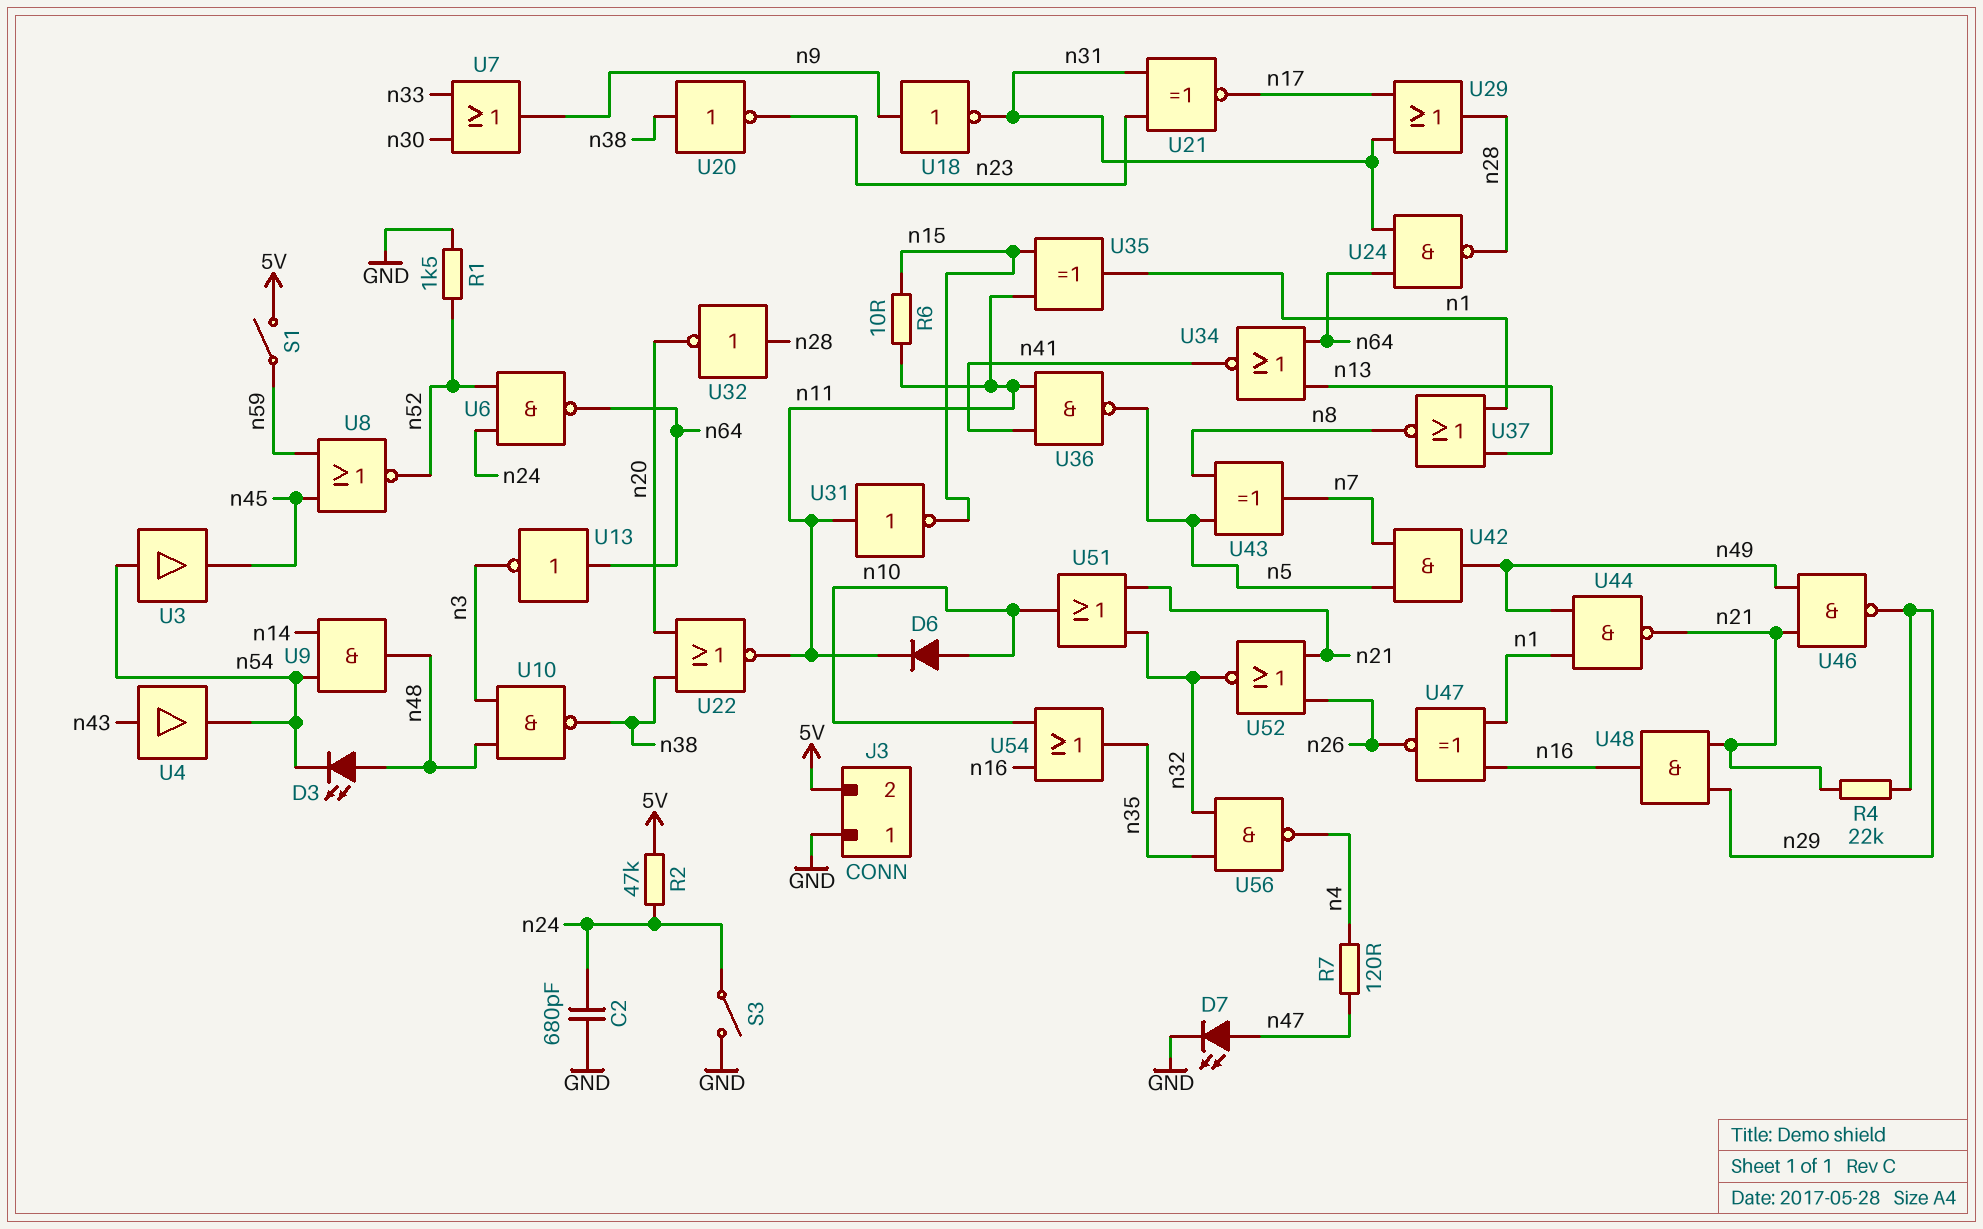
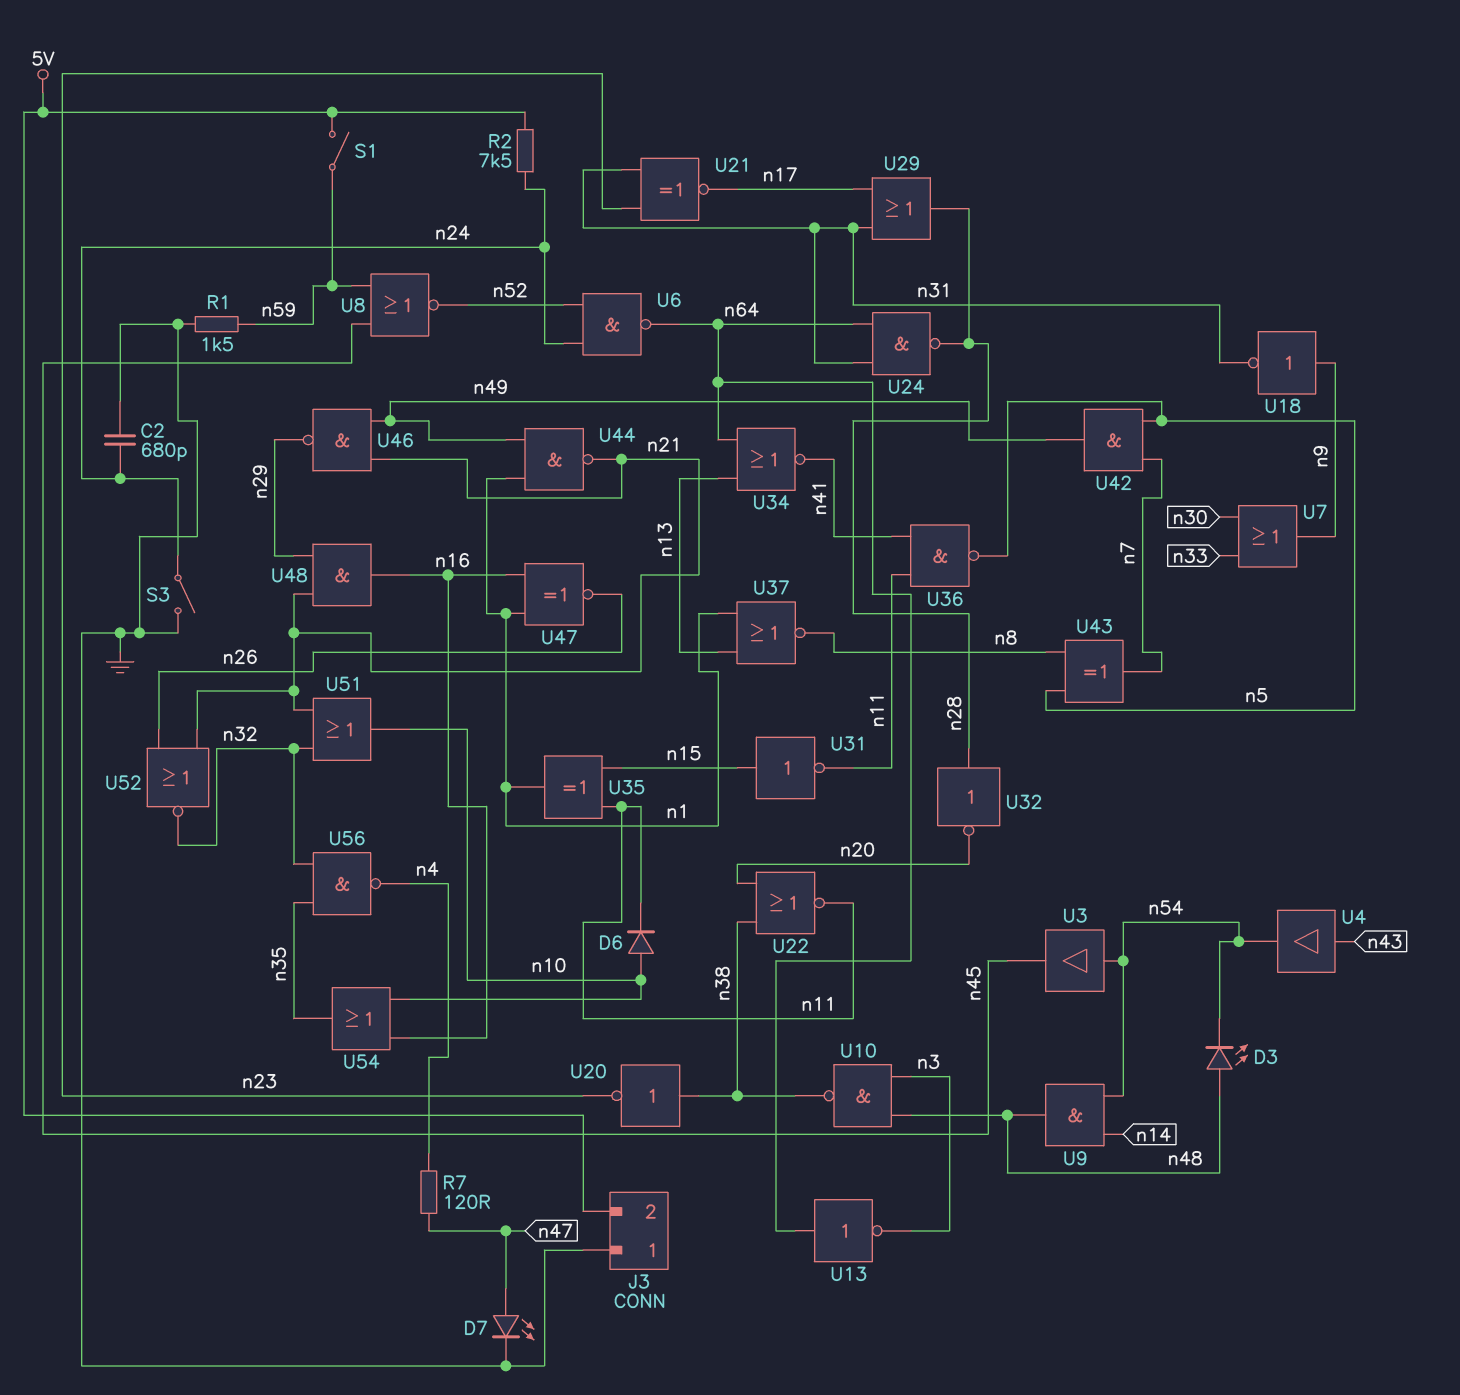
R1: 1.5k (GND, n52) -> 1.5k (GND, n59)
R2: 47k (5V, n24) -> 7.5k (5V, n24)
R4: 22k (n21, n29) -> none
R6: 10 (n11, n15) -> none
U31: NOT (in n11, out n15) -> NOT (in n15, out n11)

